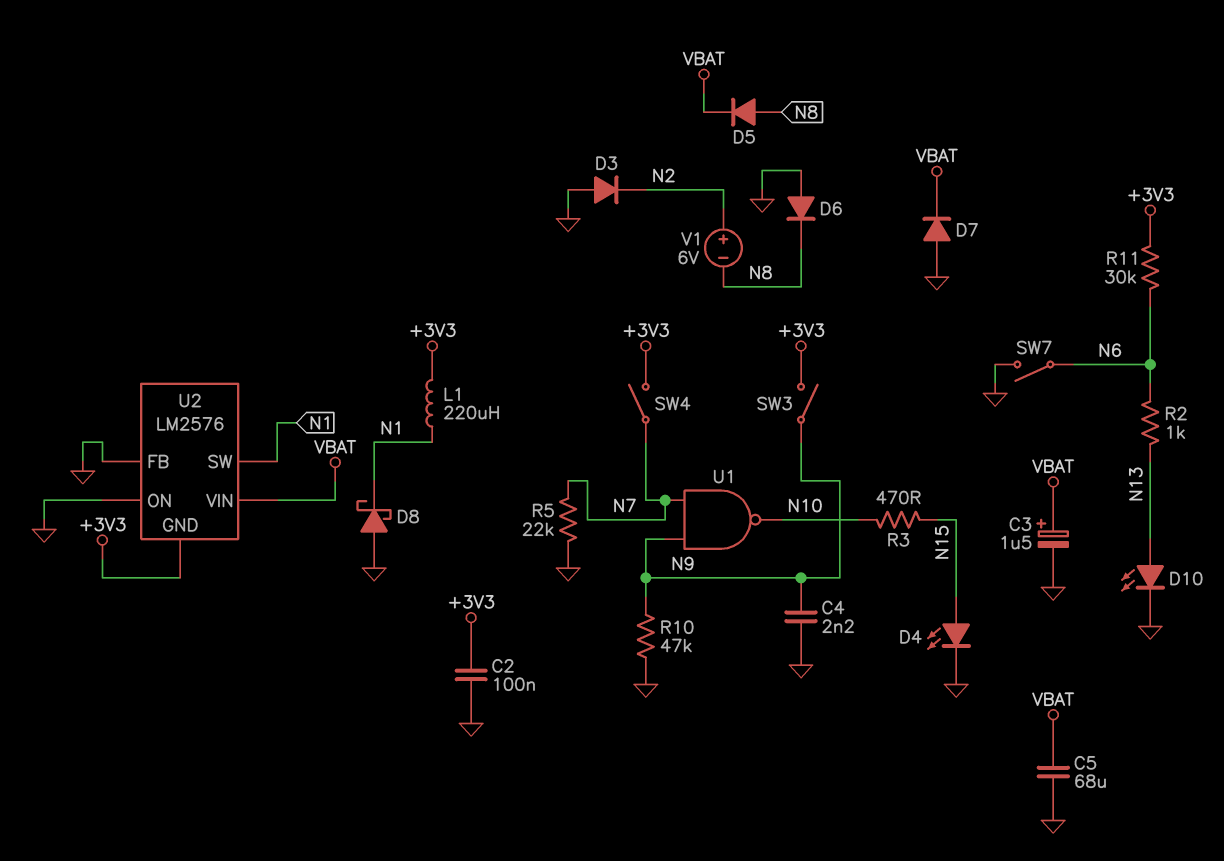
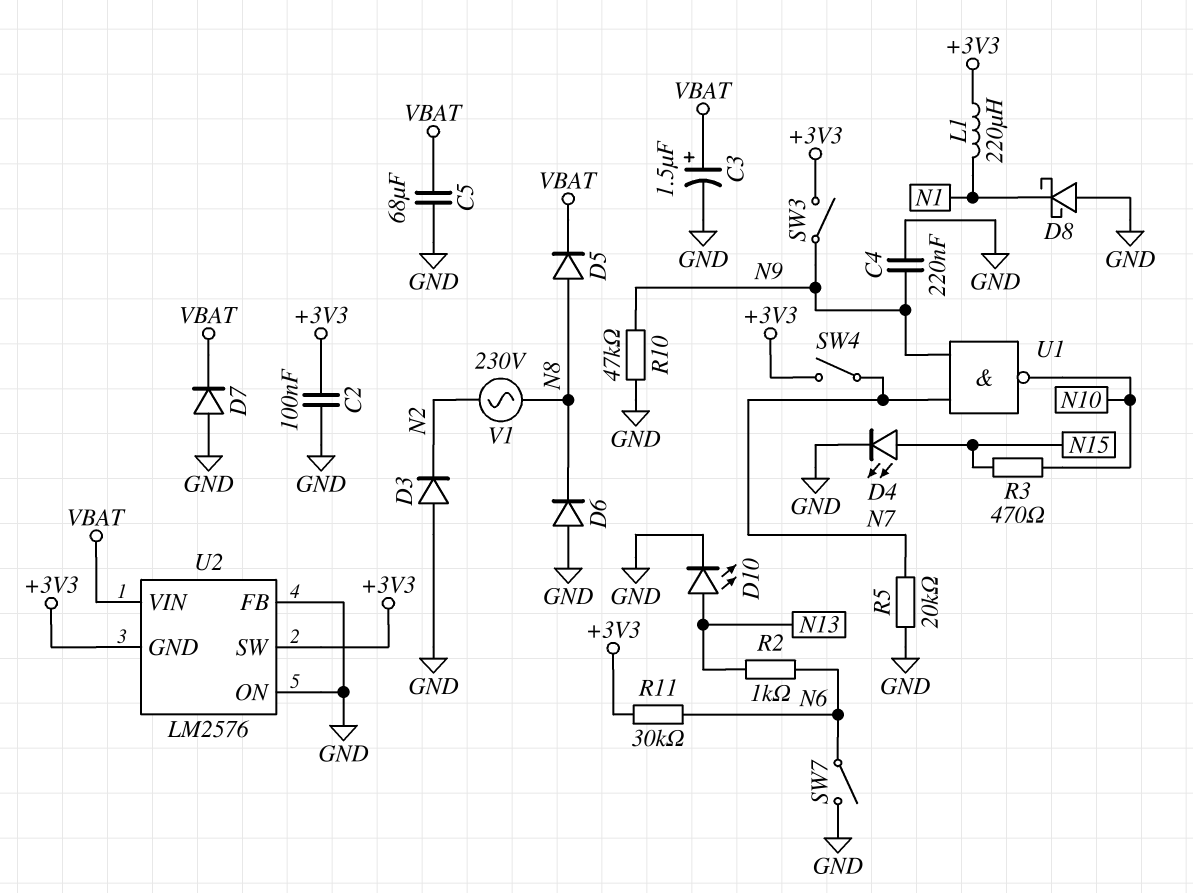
C4: 2.2nF (GND, N9) -> 220nF (GND, N9)
R5: 22k (GND, N7) -> 20k (GND, N7)
U2 pin SW: N1 -> +3V3
V1: 6V (plus N2, minus N8) -> AC 230V (N2, N8)

